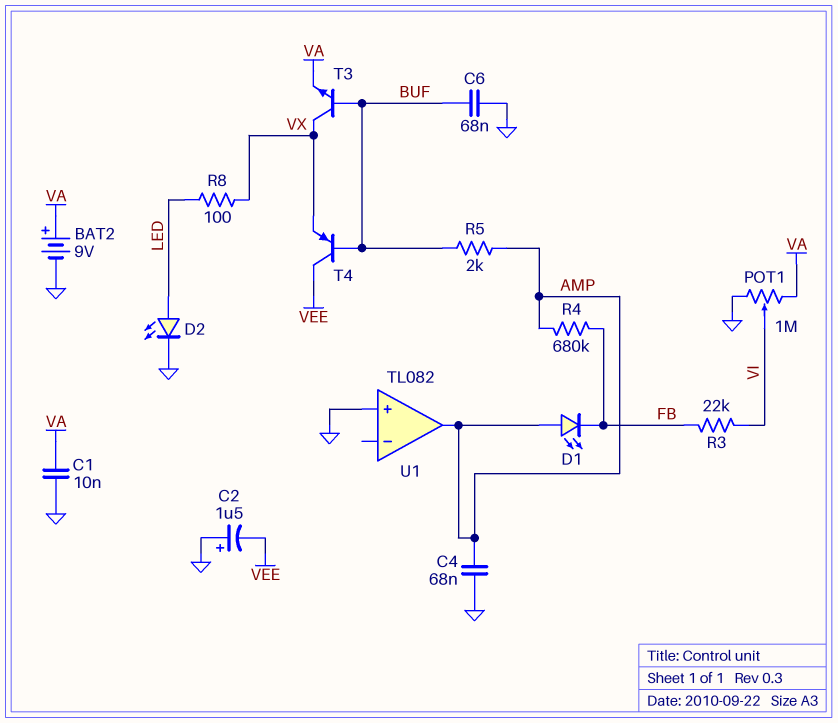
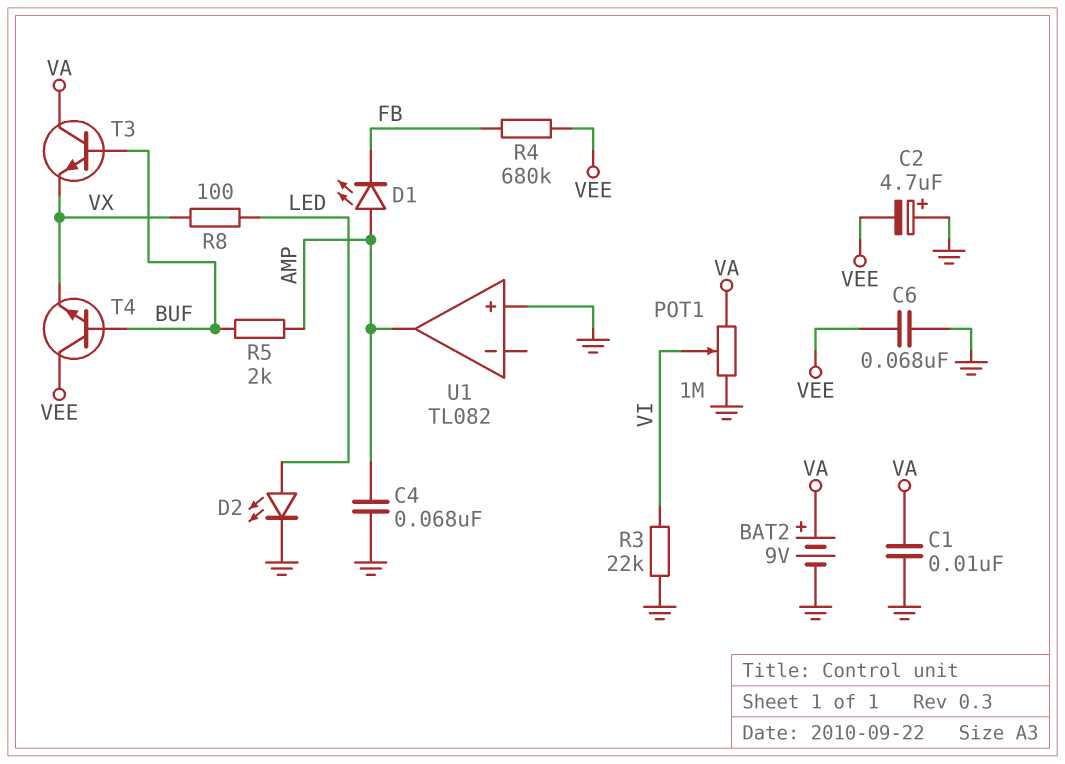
C2: 1.5uF (plus GND, minus VEE) -> 4.7uF (plus GND, minus VEE)
C6: 68nF (BUF, GND) -> 68nF (GND, VEE)
R3: 22k (FB, VI) -> 22k (GND, VI)
R4: 680k (AMP, FB) -> 680k (FB, VEE)
T3: NPN (B BUF, C VX, E VA) -> NPN (B BUF, C VA, E VX)
T4: PNP (B BUF, C VEE, E VX) -> NPN (B BUF, C VEE, E VX)

